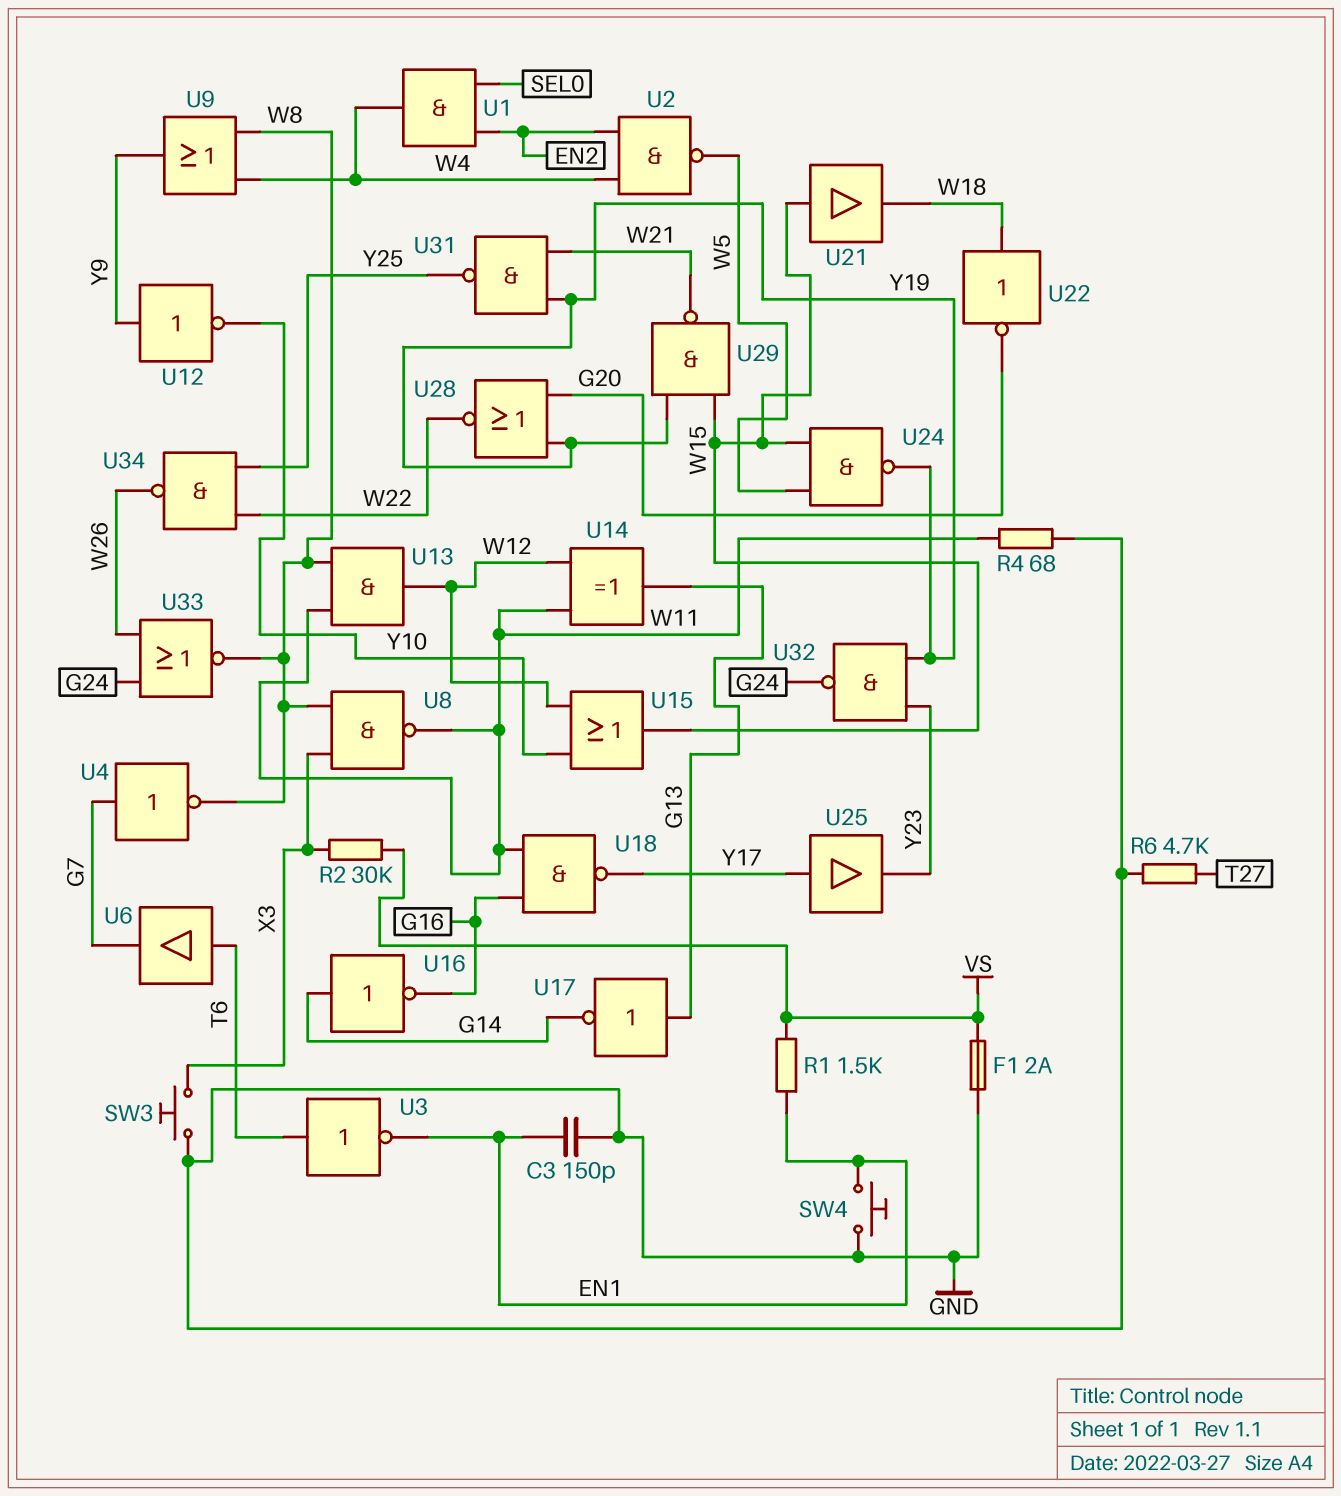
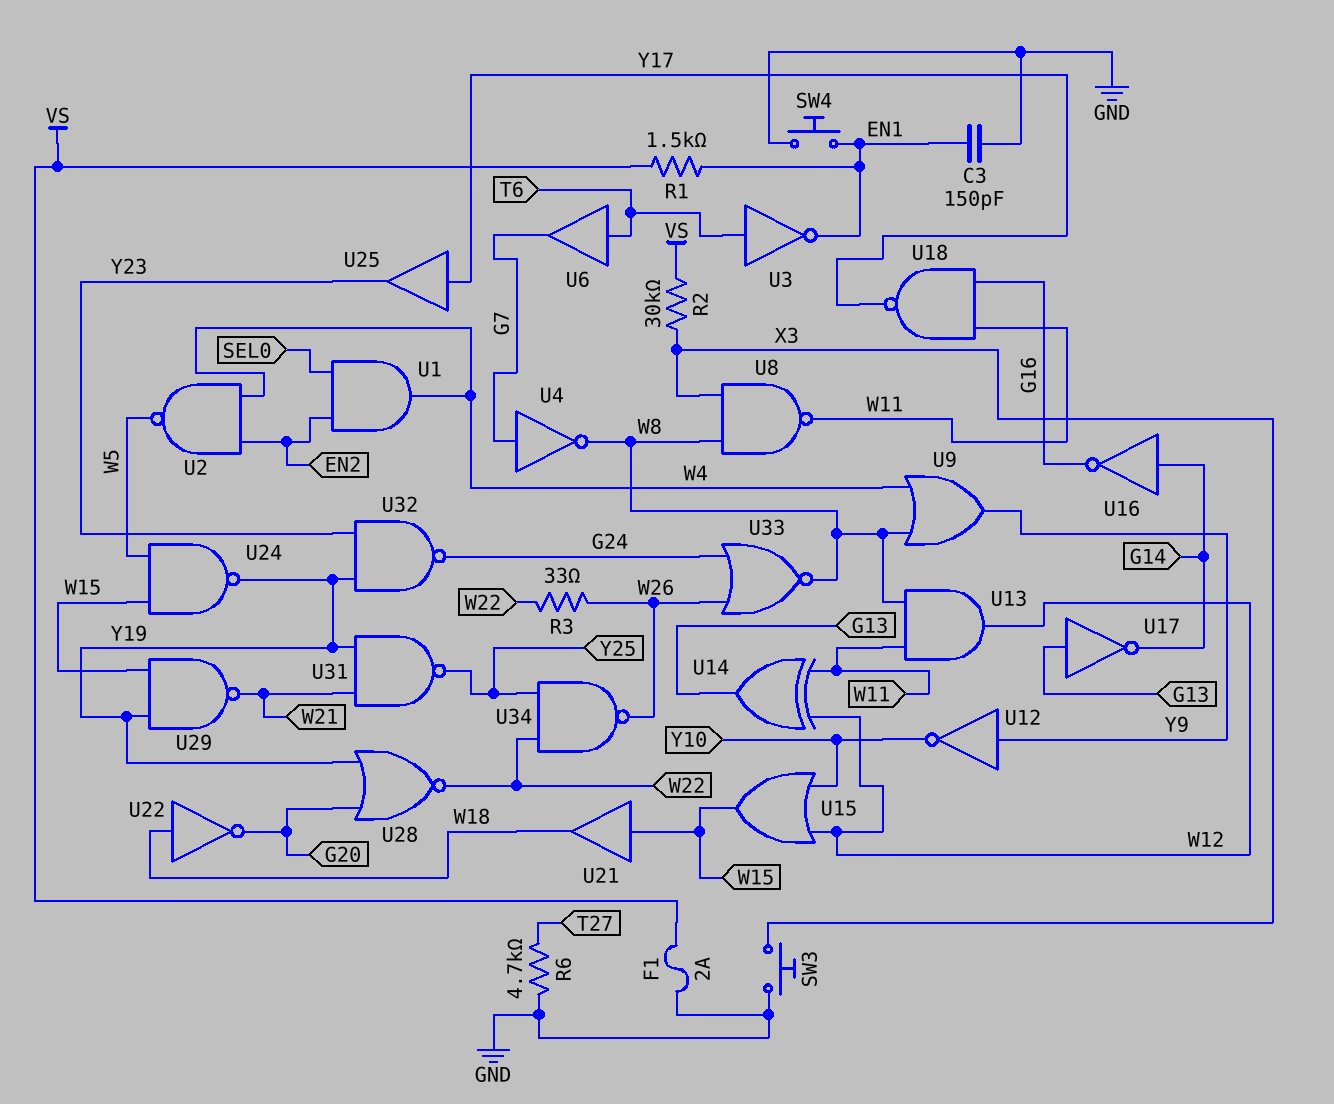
R3: none -> 33 (W22, W26)
R4: 68 (GND, W11) -> none

